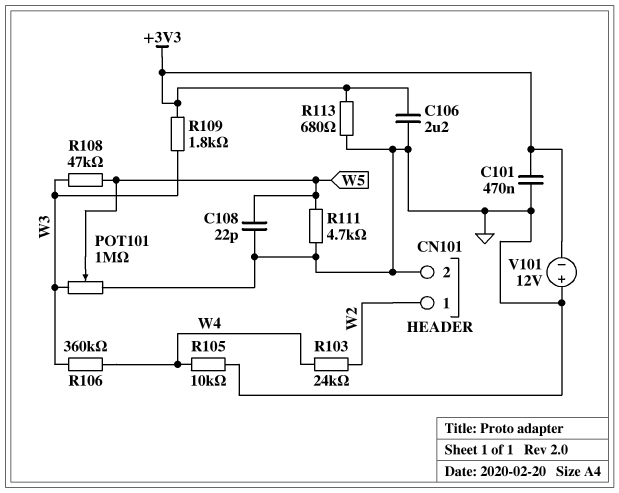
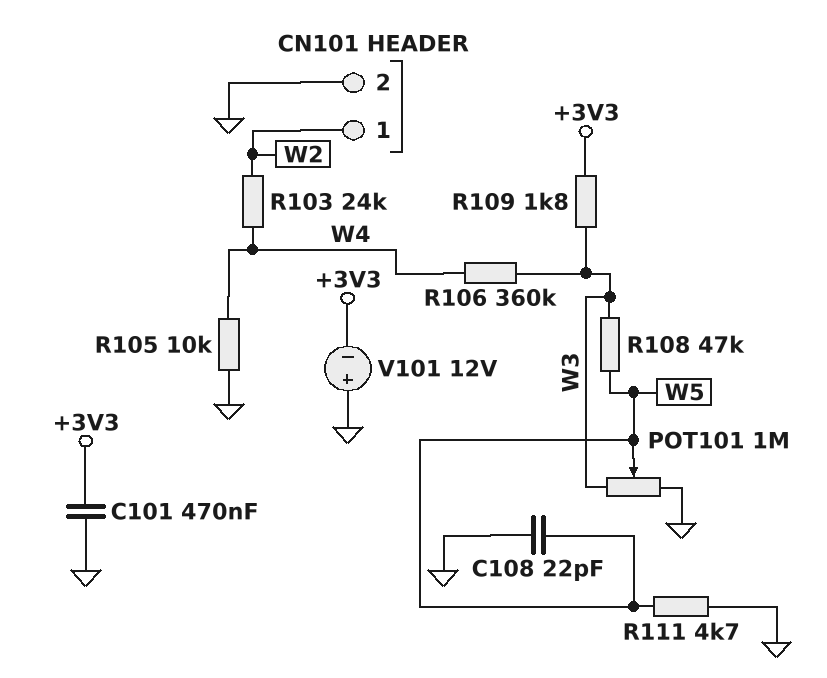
C106: 2.2uF (+3V3, GND) -> none
R113: 680 (+3V3, GND) -> none

